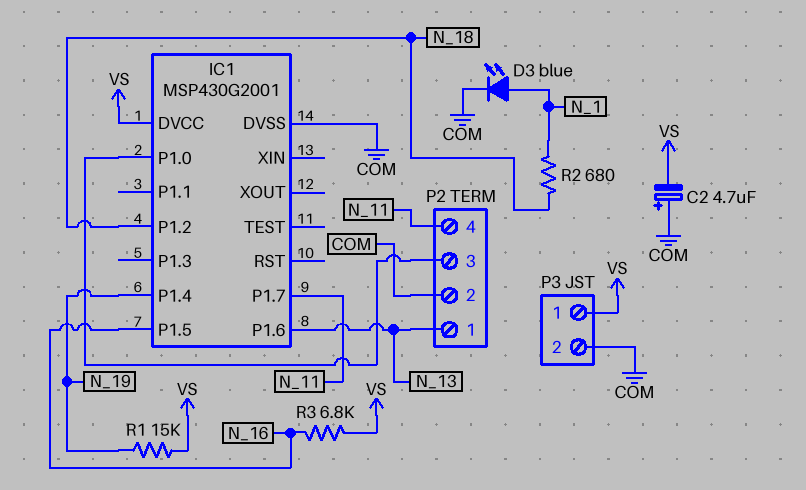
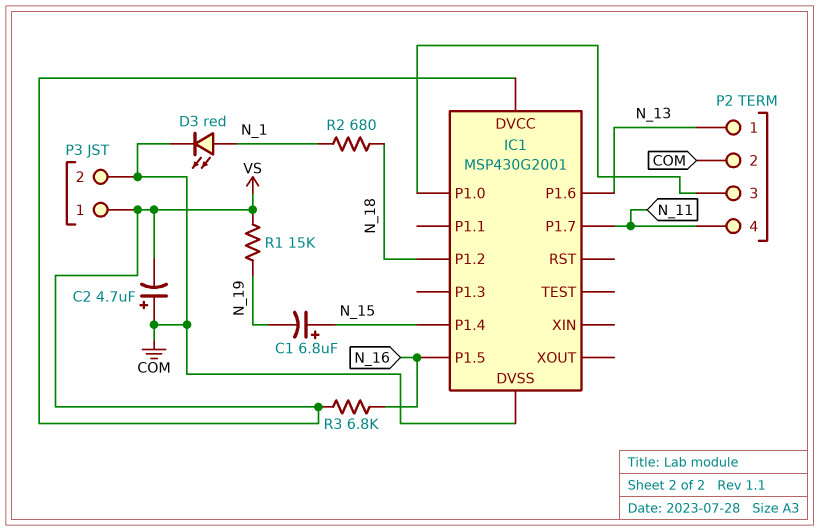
C1: none -> 6.8uF (plus N_15, minus N_19)
D3: LED blue (A N_1, K COM) -> LED red (A N_1, K COM)
IC1 pin P1.4: N_19 -> N_15

